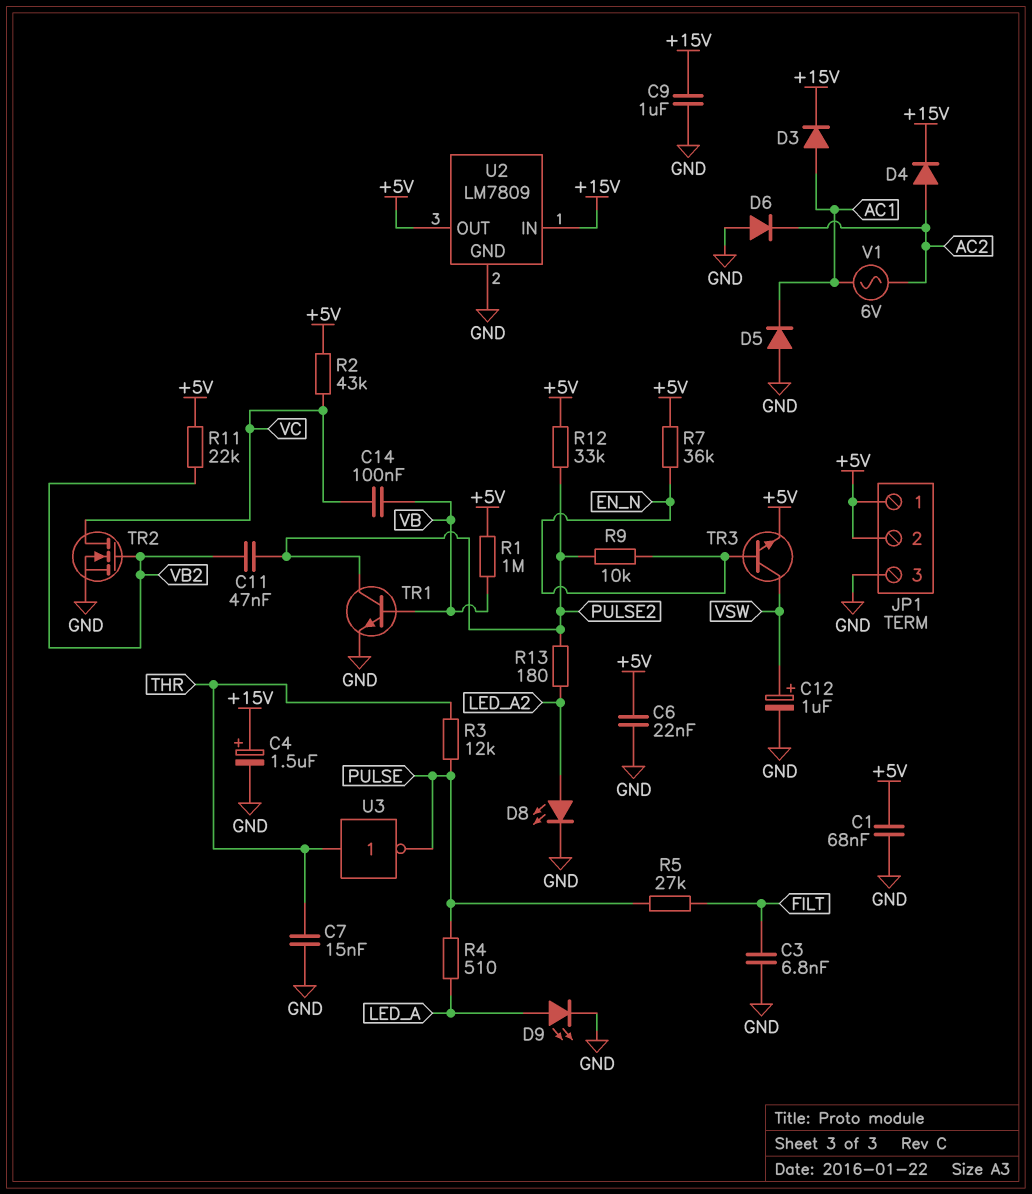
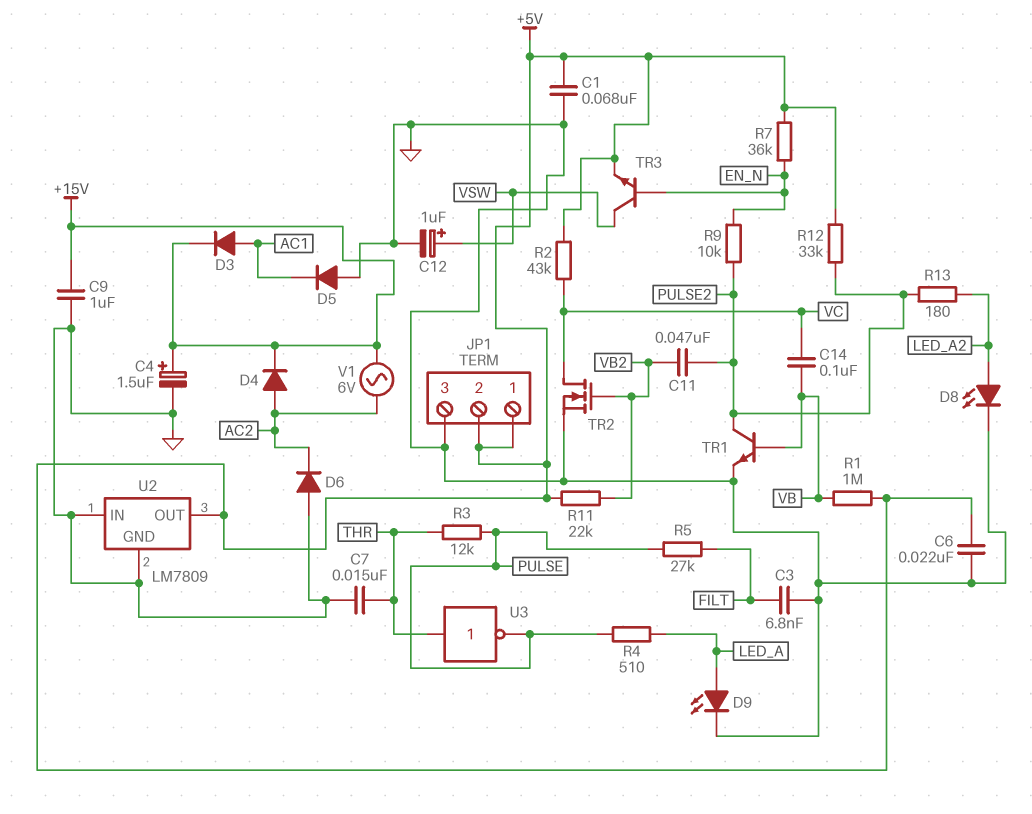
U2 pin IN: +15V -> GND
V1: AC 6V (AC1, AC2) -> AC 6V (+15V, AC2)

